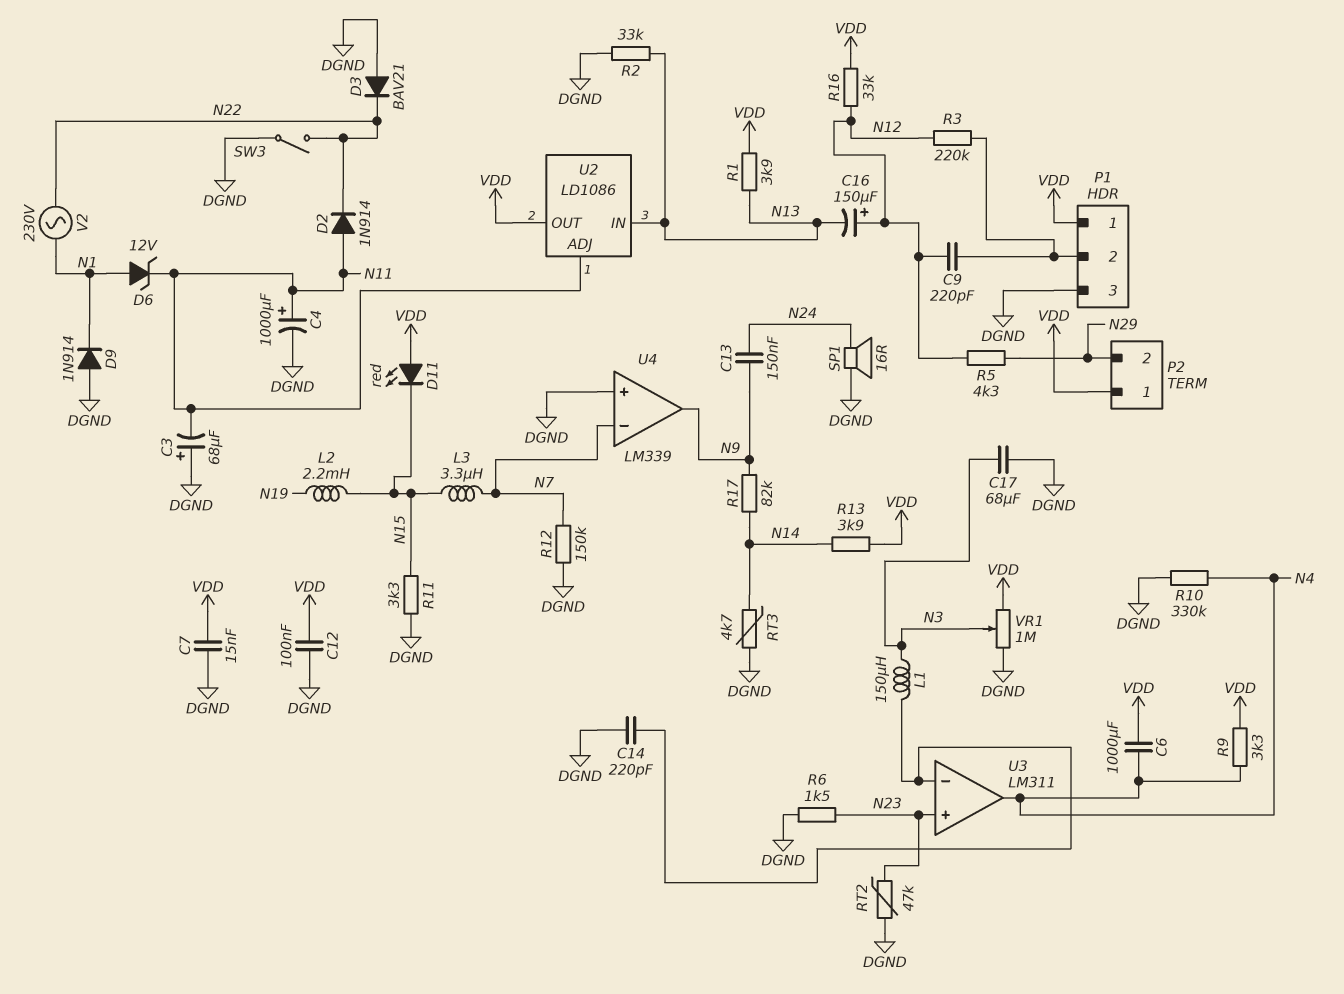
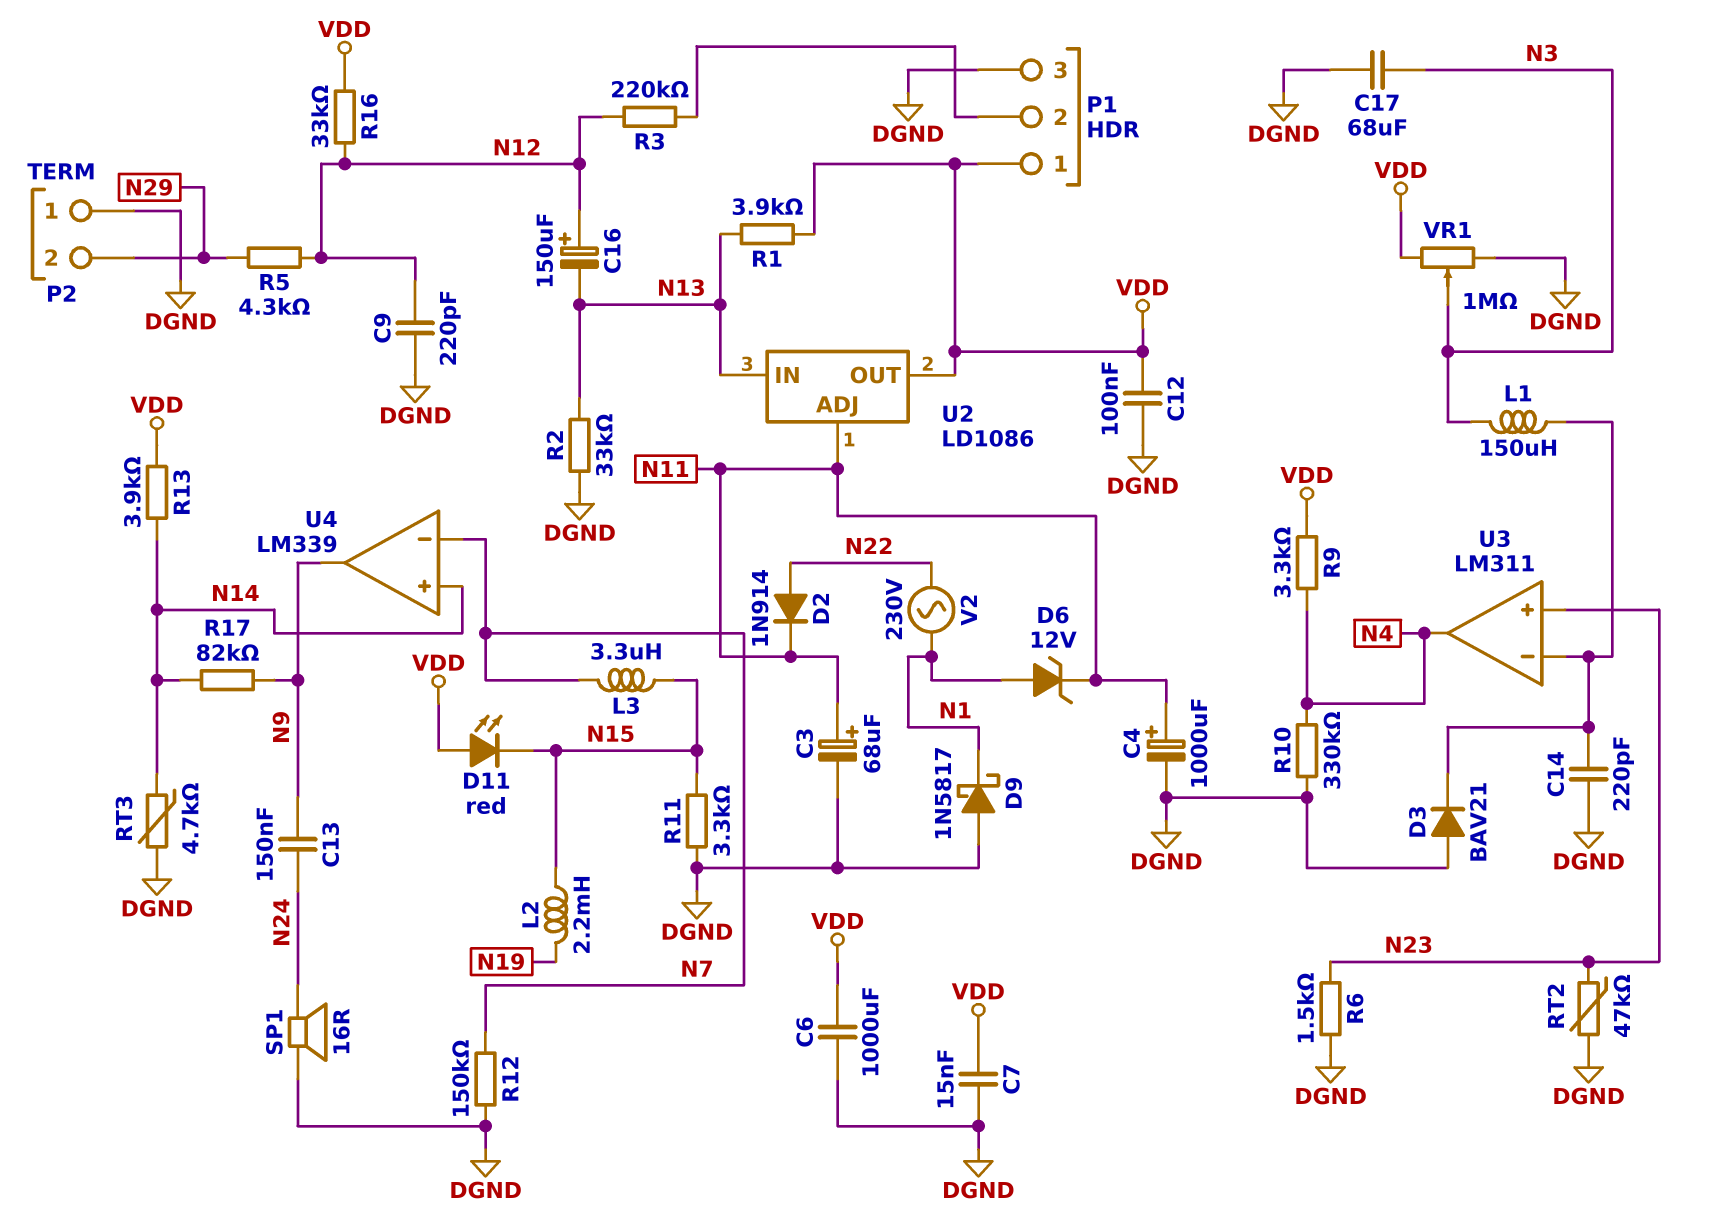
C3: 68uF (plus DGND, minus N11) -> 68uF (plus N11, minus DGND)
C6: 1000uF (N4, VDD) -> 1000uF (DGND, VDD)
C9: 220pF (N12, P1/2) -> 220pF (DGND, N12)
D2: diode 1N914 (A N11, K N22) -> diode 1N914 (A N22, K N11)
D3: diode BAV21 (A DGND, K N22) -> diode BAV21 (A DGND, K U3/in-)
D9: diode 1N914 (A DGND, K N1) -> schottky 1N5817 (A DGND, K N1)
P2 pin 1: VDD -> DGND
SW3: switch (DGND, N22) -> none
U4 pin in+: DGND -> N14

